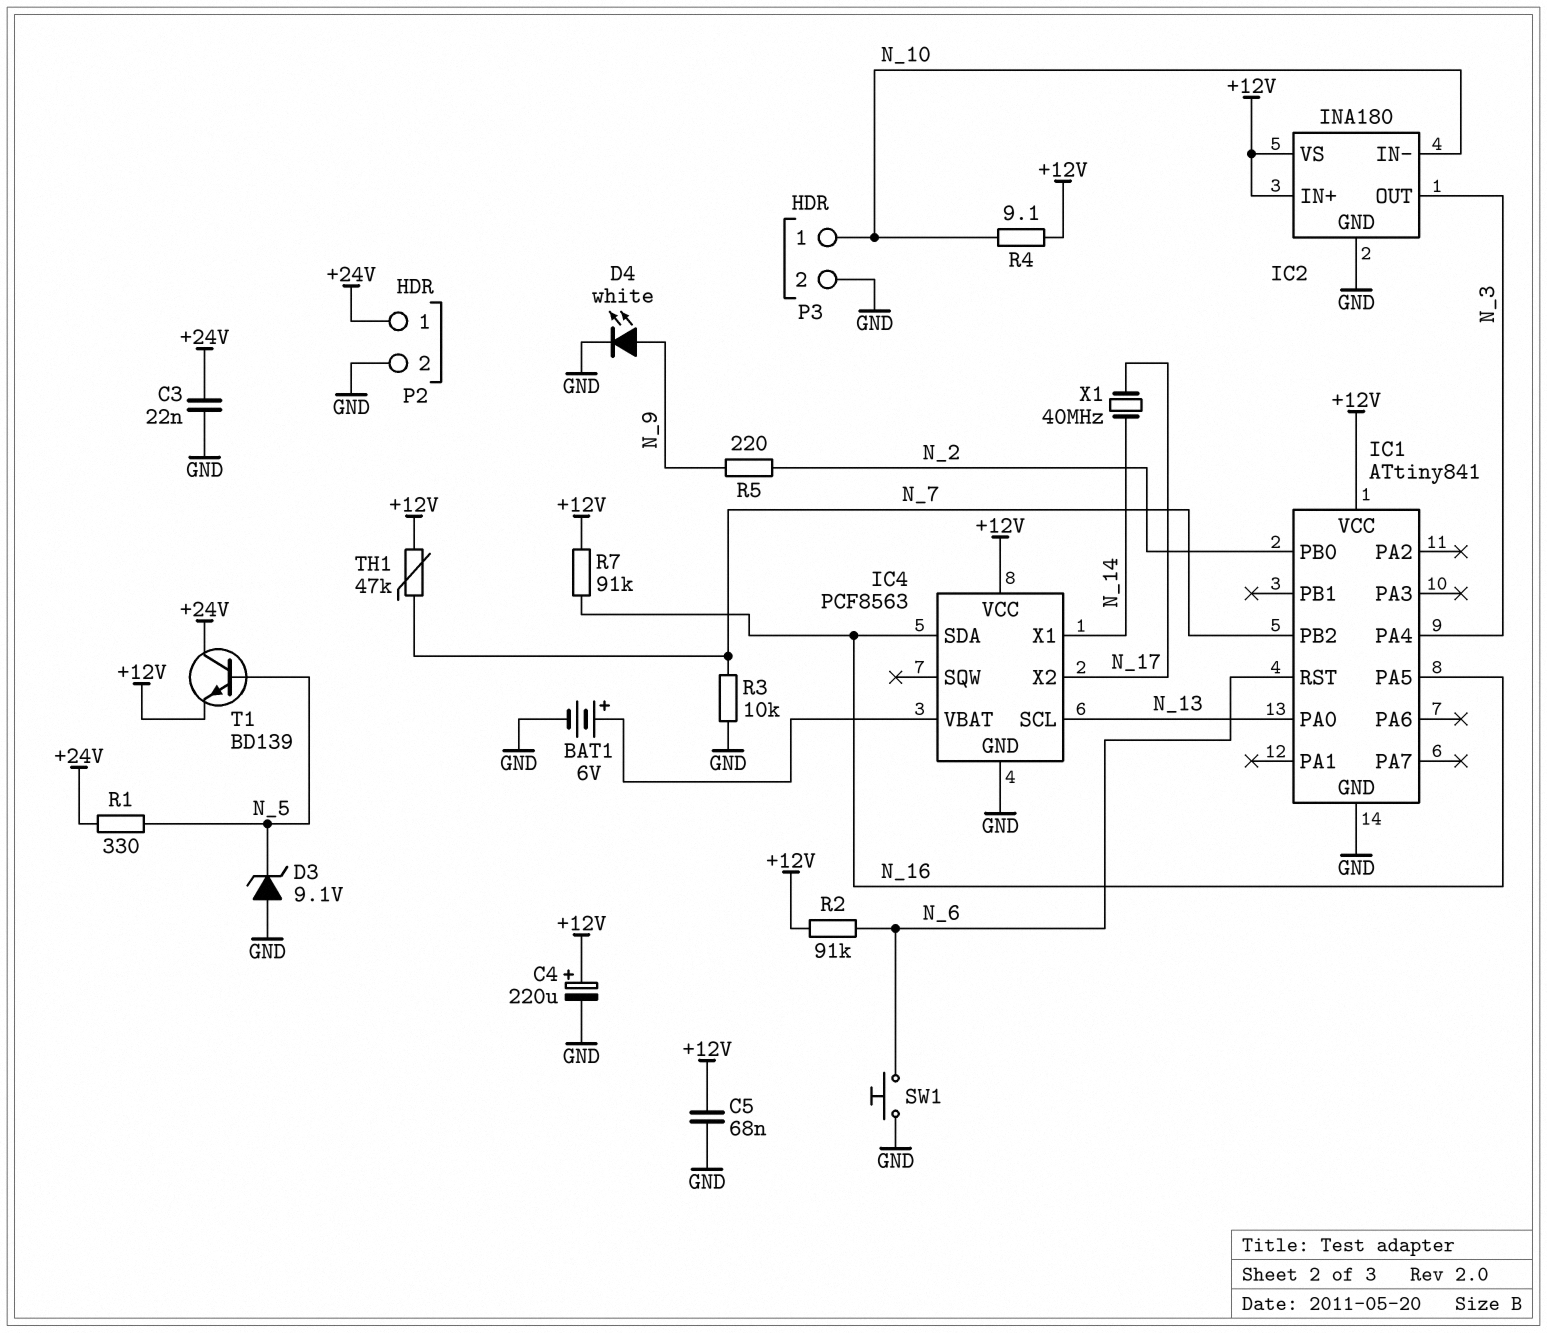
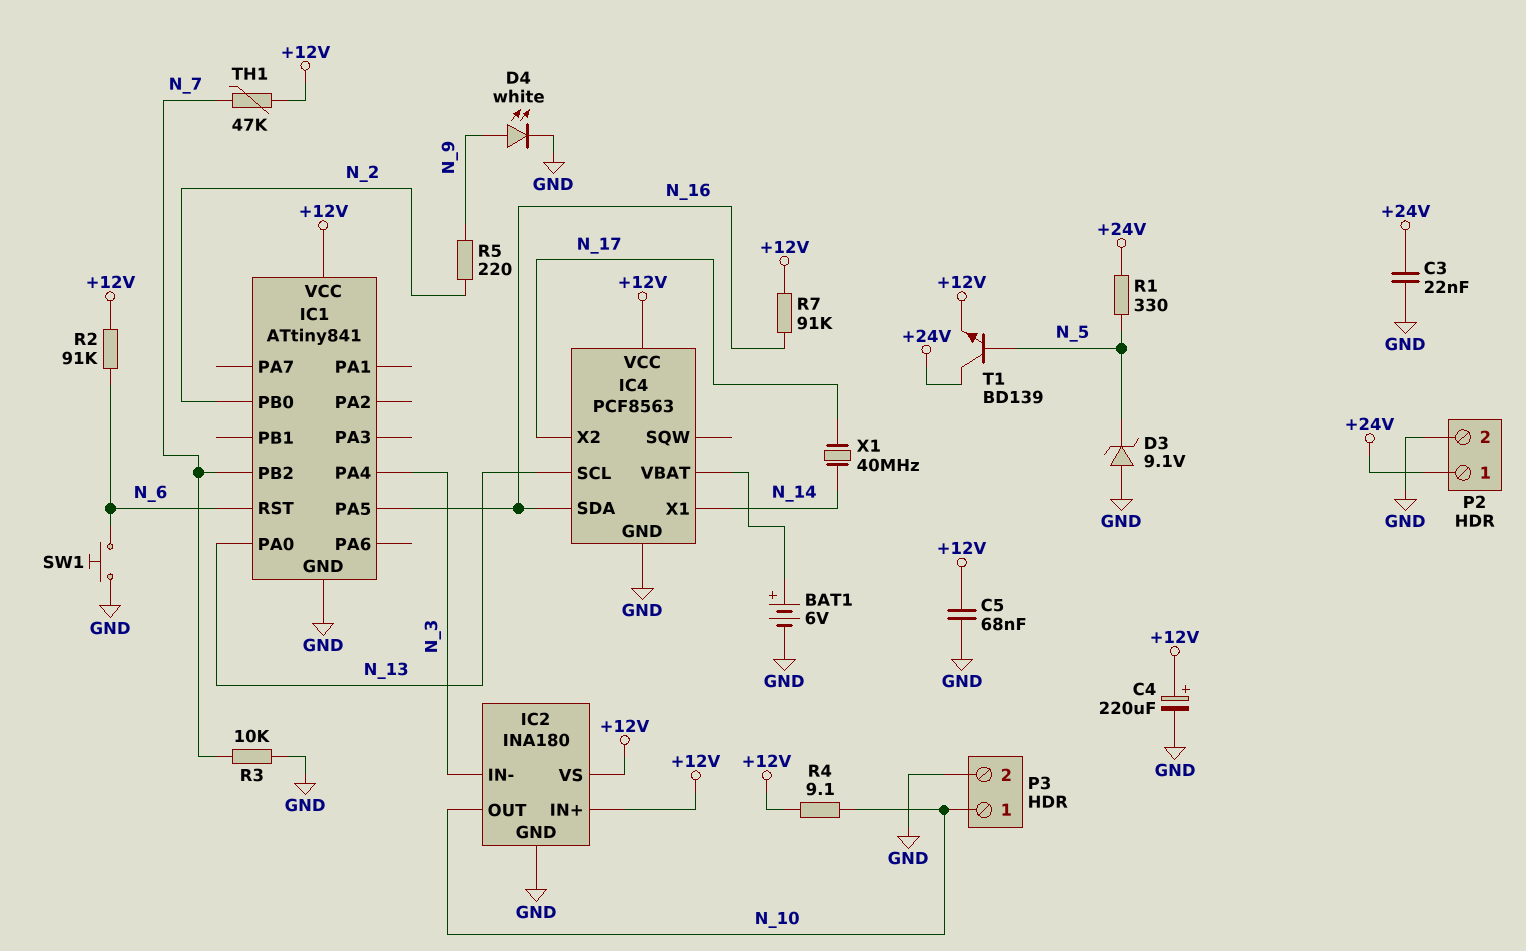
IC2 pin IN-: N_10 -> N_3
IC2 pin OUT: N_3 -> N_10

